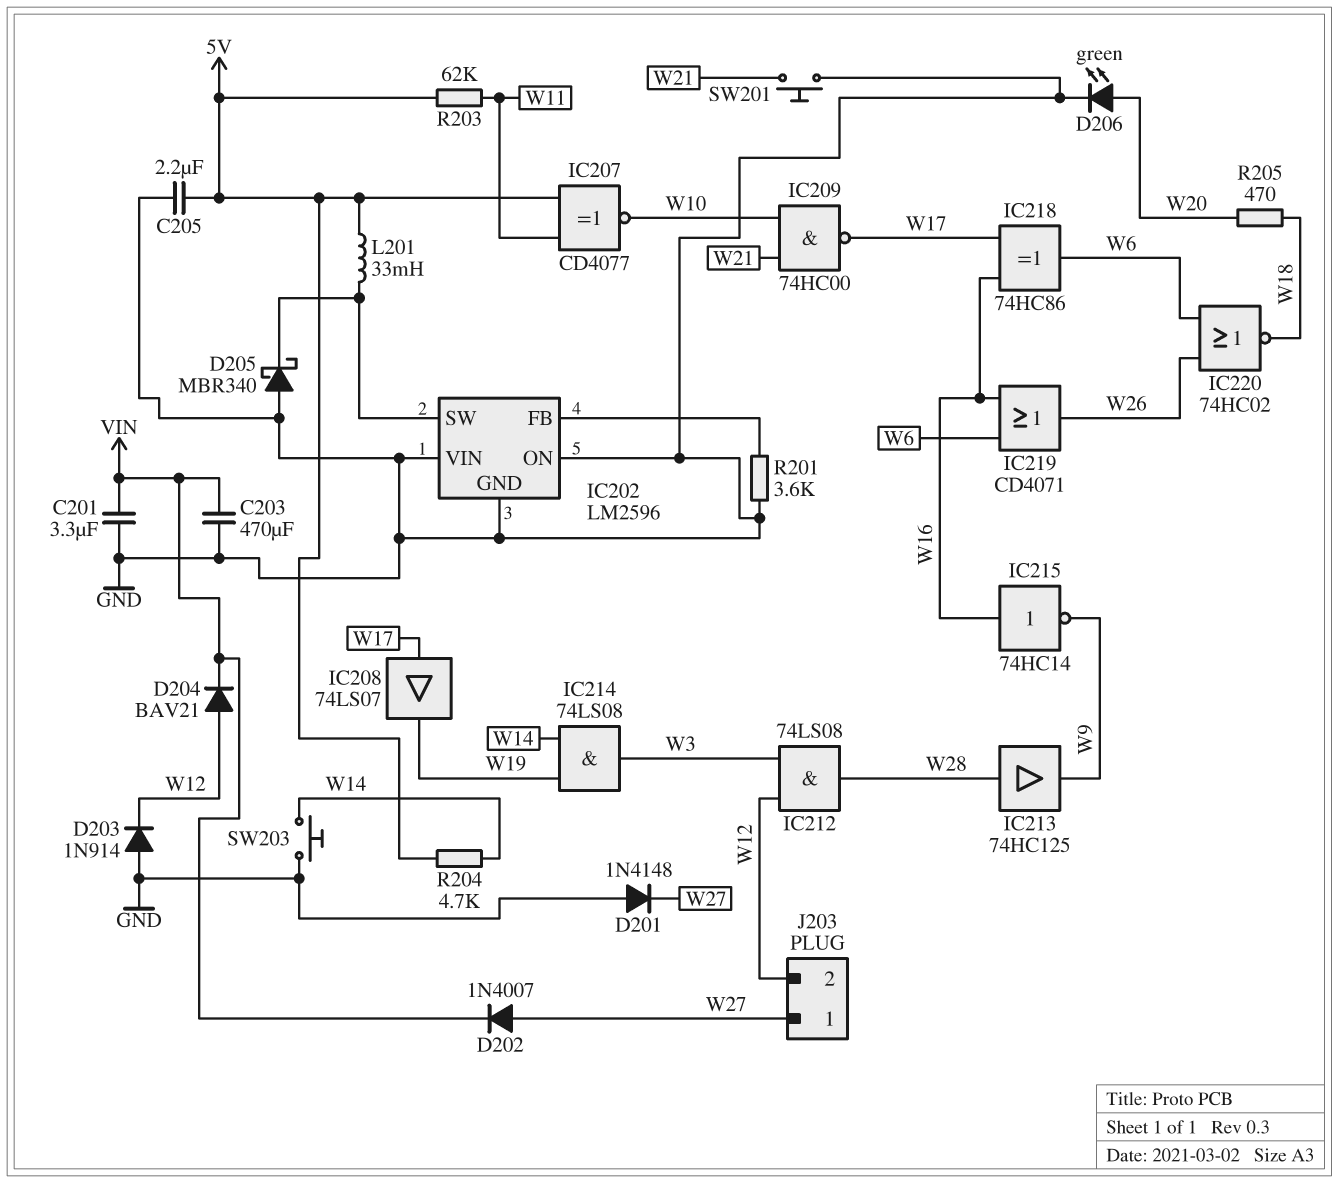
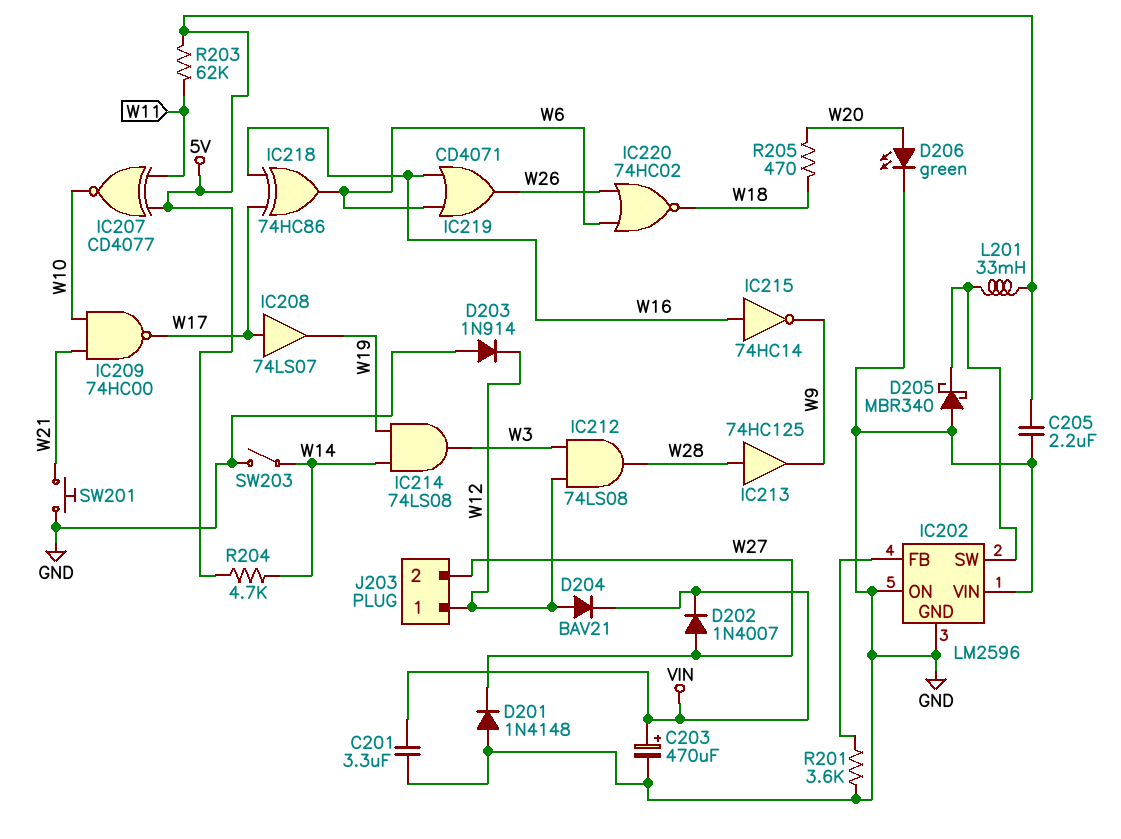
C203: 470uF (GND, VIN) -> 470uF (plus VIN, minus GND)
J203 pin 1: W27 -> W12
J203 pin 2: W12 -> W27
SW203: button (GND, W14) -> switch (GND, W14)

